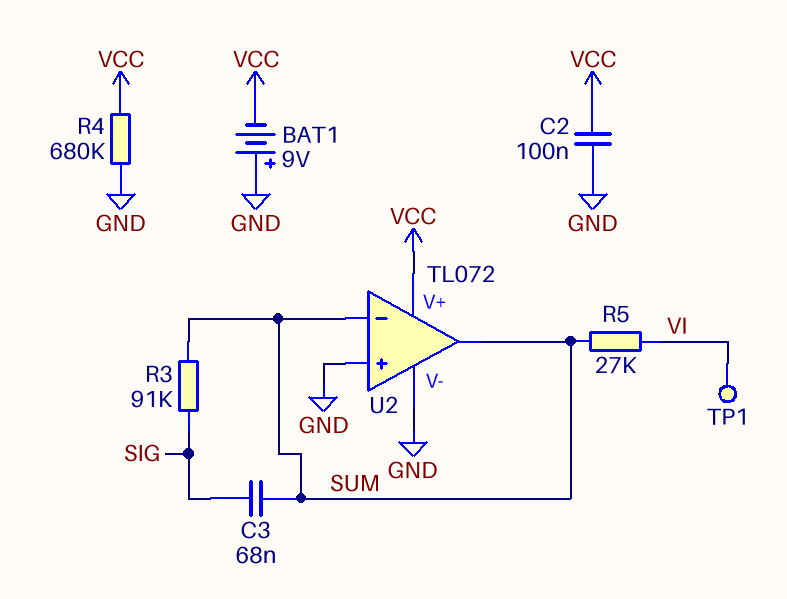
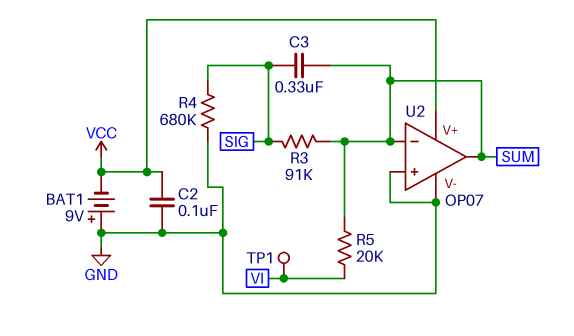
C3: 68nF (SIG, SUM) -> 330nF (SIG, SUM)
R4: 680k (GND, VCC) -> 680k (GND, SIG)
R5: 27k (SUM, VI) -> 20k (SUM, VI)
U2: TL072 -> OP07

